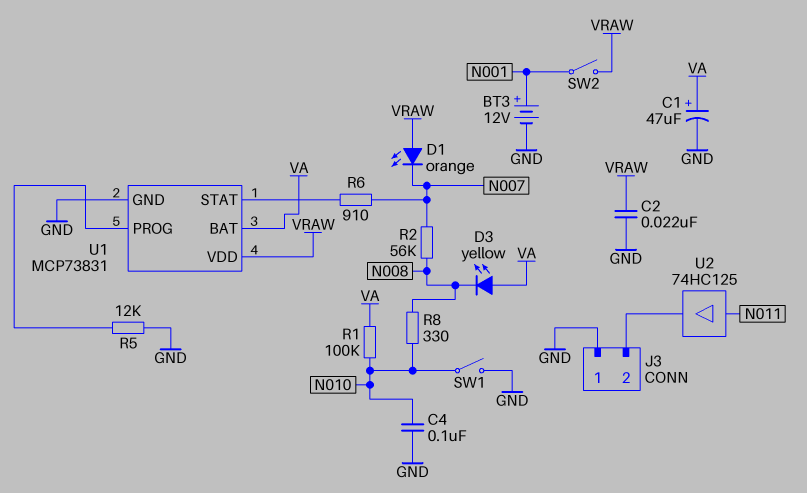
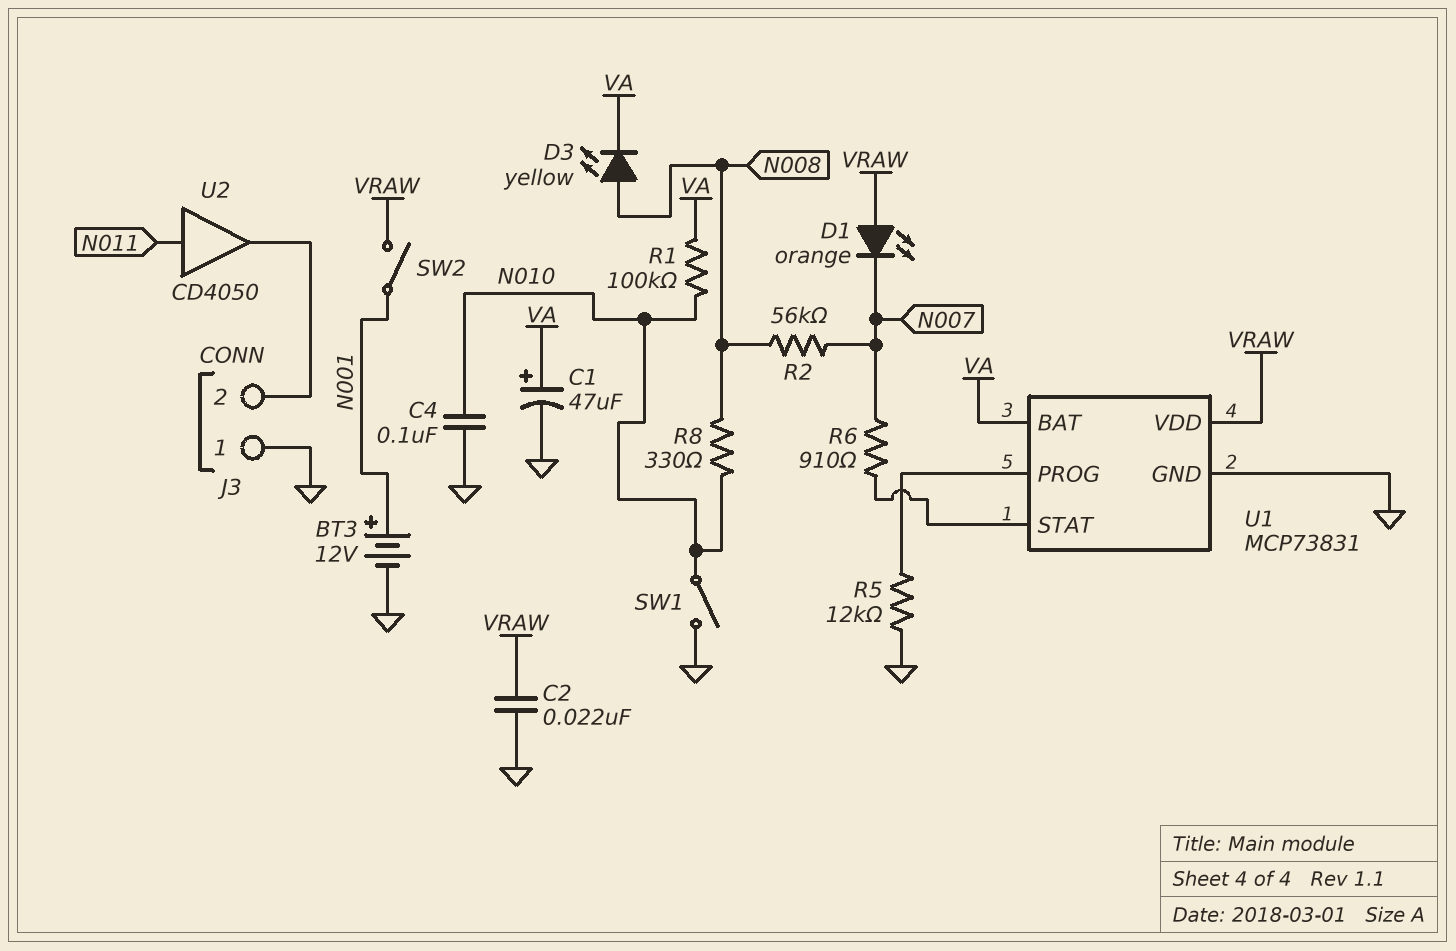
D3: LED yellow (A VA, K N008) -> LED yellow (A N008, K VA)
U2: buffer 74HC125 (in N011, out J3/2) -> buffer CD4050 (in N011, out J3/2)

